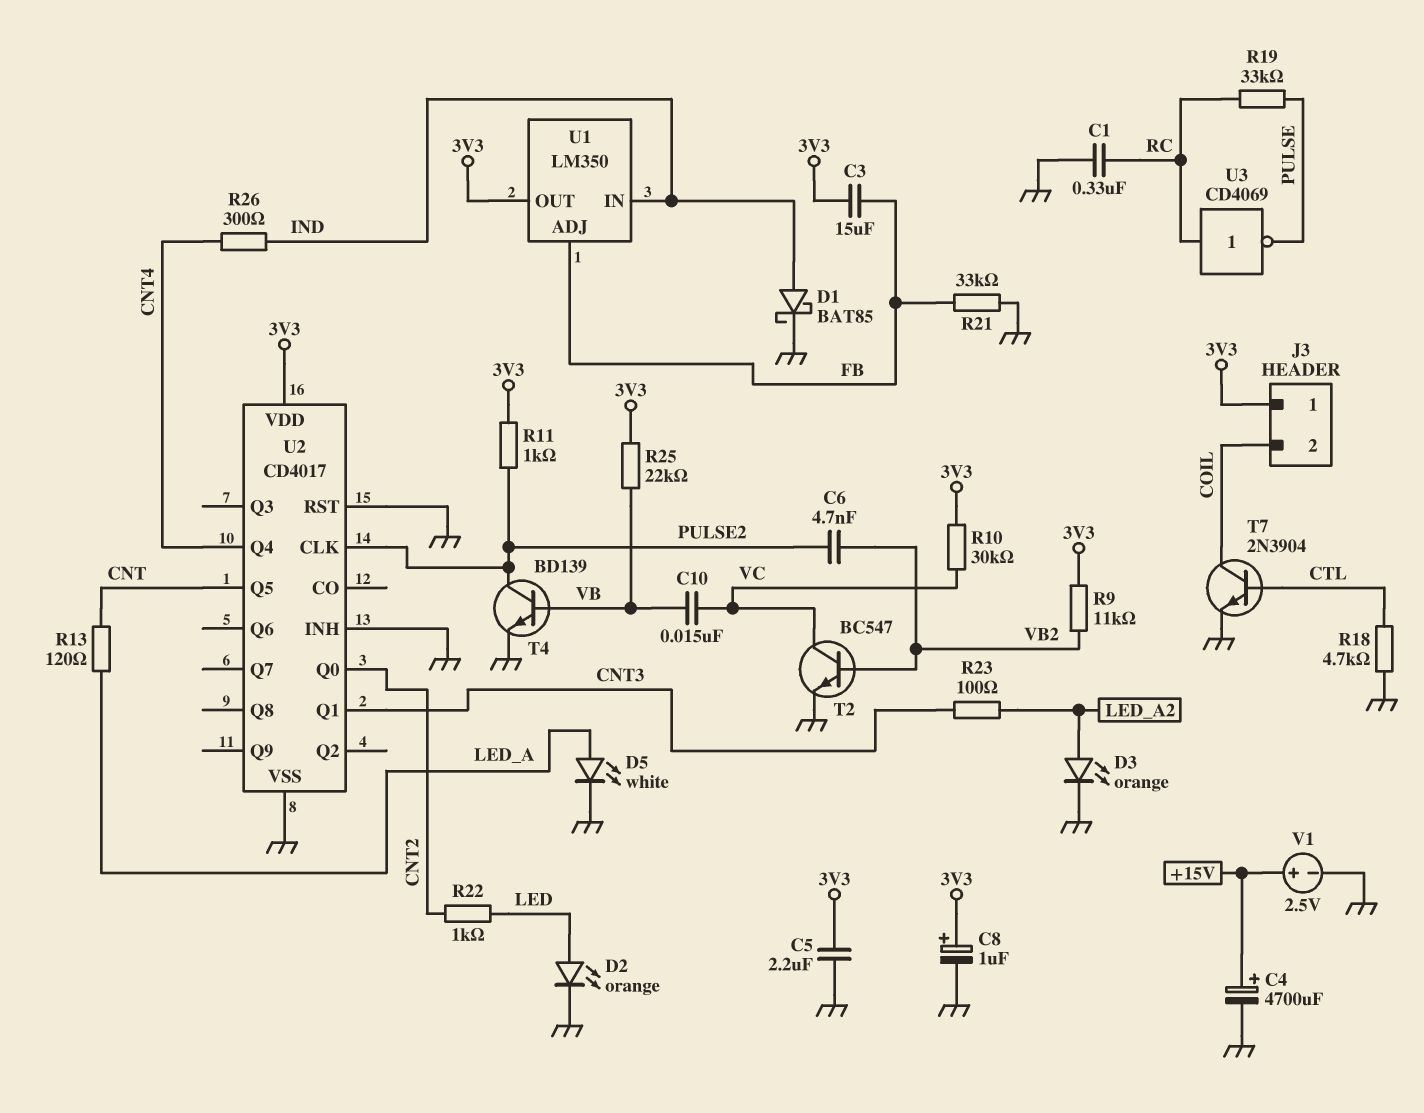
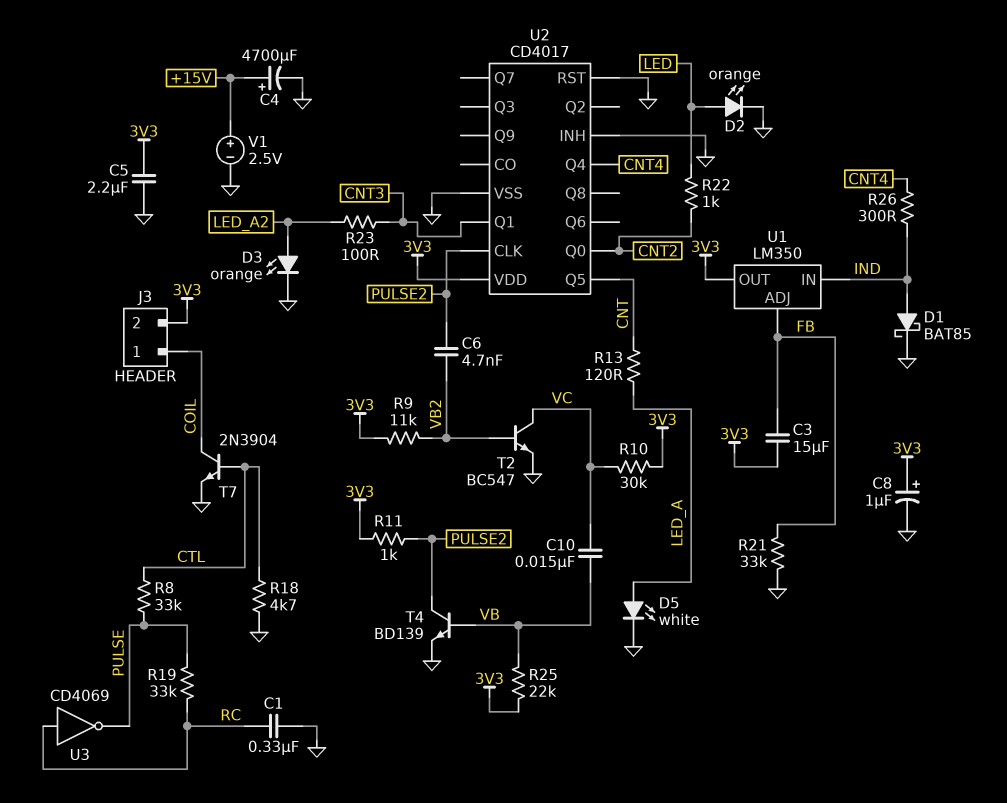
J3 pin 1: 3V3 -> COIL
J3 pin 2: COIL -> 3V3
R8: none -> 33k (CTL, PULSE)

